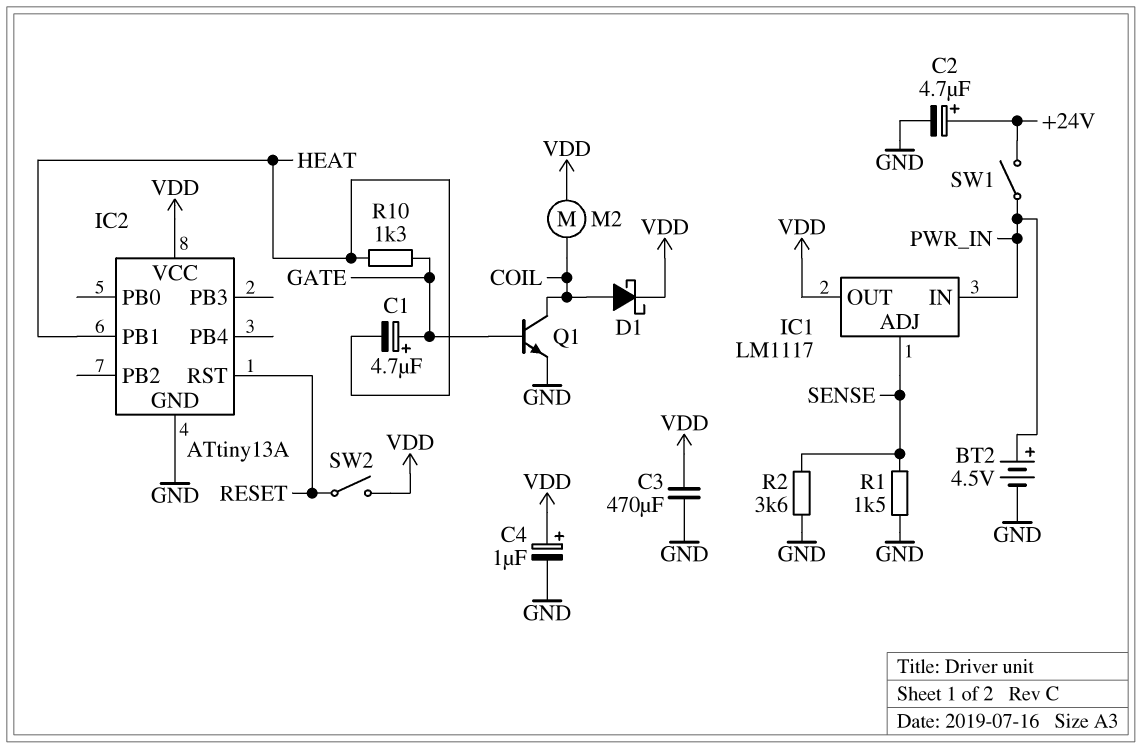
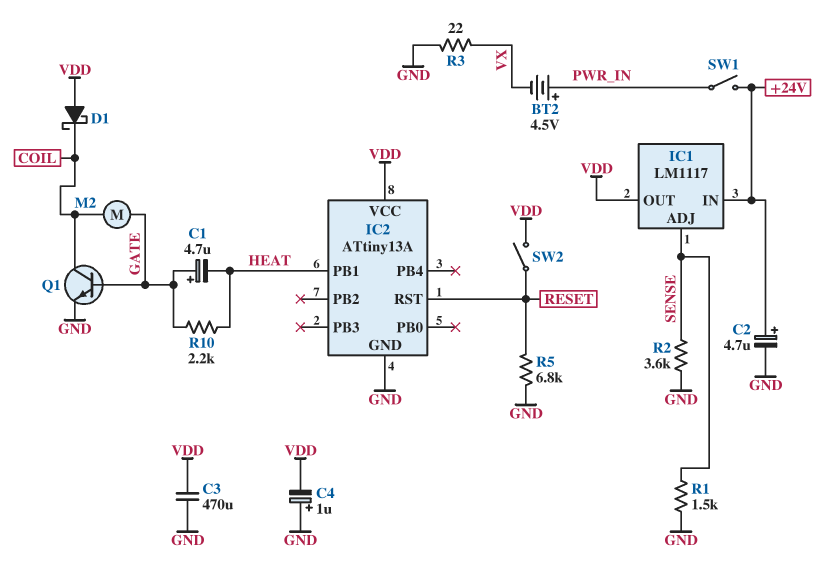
BT2: 4.5V (plus PWR_IN, minus GND) -> 4.5V (plus PWR_IN, minus VX)
C4: 1uF (plus VDD, minus GND) -> 1uF (plus GND, minus VDD)
D1: schottky (A COIL, K VDD) -> schottky (A VDD, K COIL)
IC1 pin IN: PWR_IN -> +24V
M2: motor (COIL, VDD) -> motor (COIL, GATE)
R3: none -> 22 (GND, VX)
R5: none -> 6.8k (GND, RESET)
R10: 1.3k (GATE, HEAT) -> 2.2k (GATE, HEAT)

